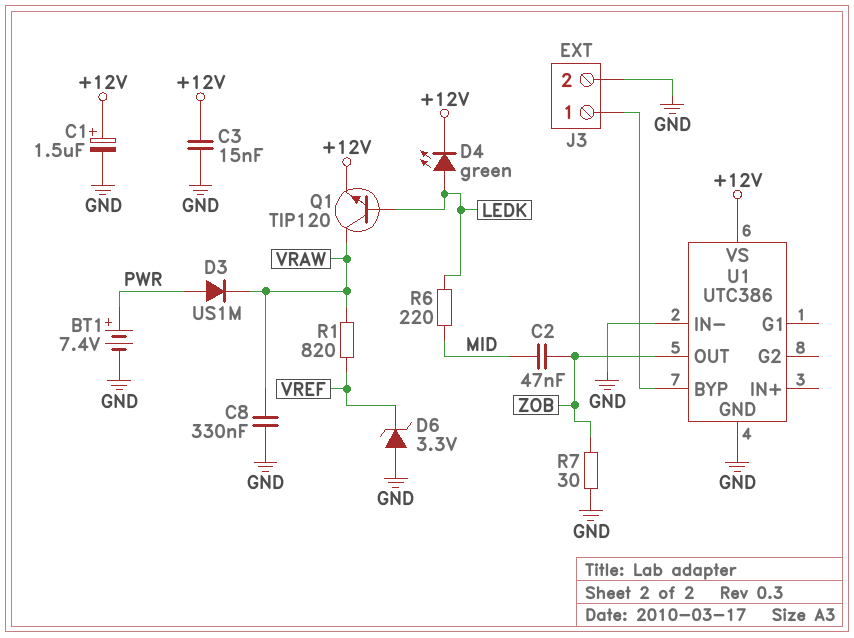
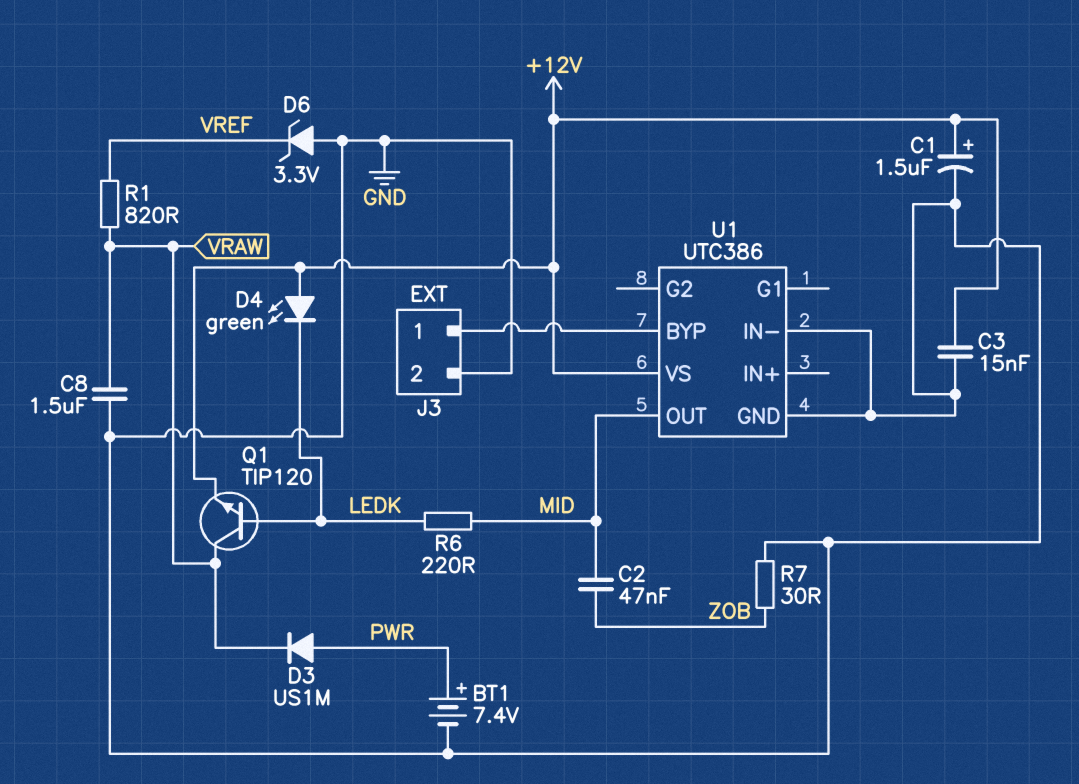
C8: 330nF (GND, VRAW) -> 1.5uF (GND, VRAW)
D4: LED green (A LEDK, K +12V) -> LED green (A +12V, K LEDK)
U1 pin OUT: ZOB -> MID

